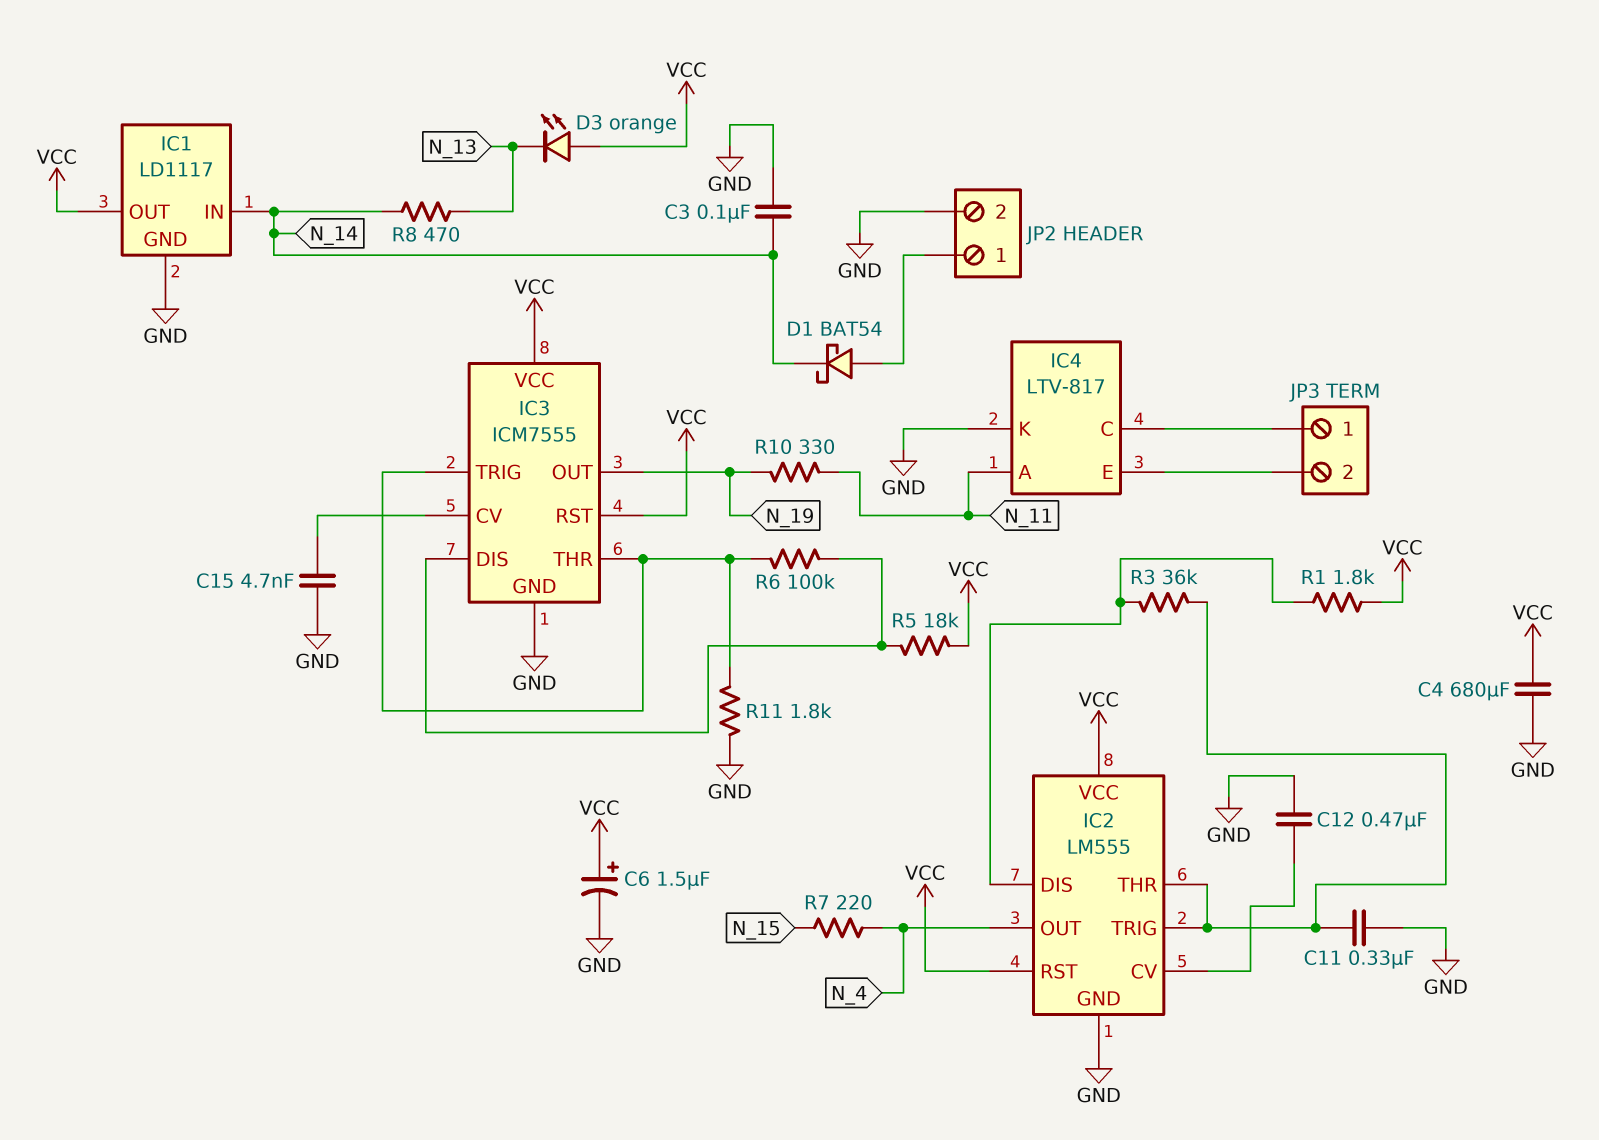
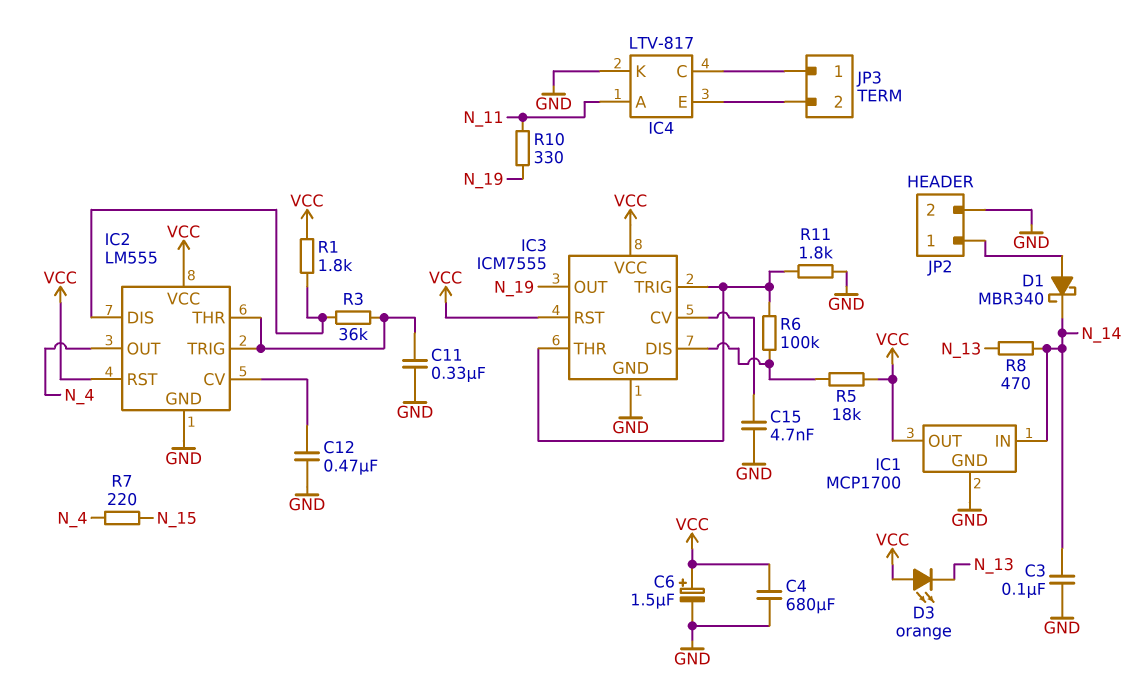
D1: schottky BAT54 (A JP2/1, K N_14) -> schottky MBR340 (A JP2/1, K N_14)
IC1: LD1117 -> MCP1700

